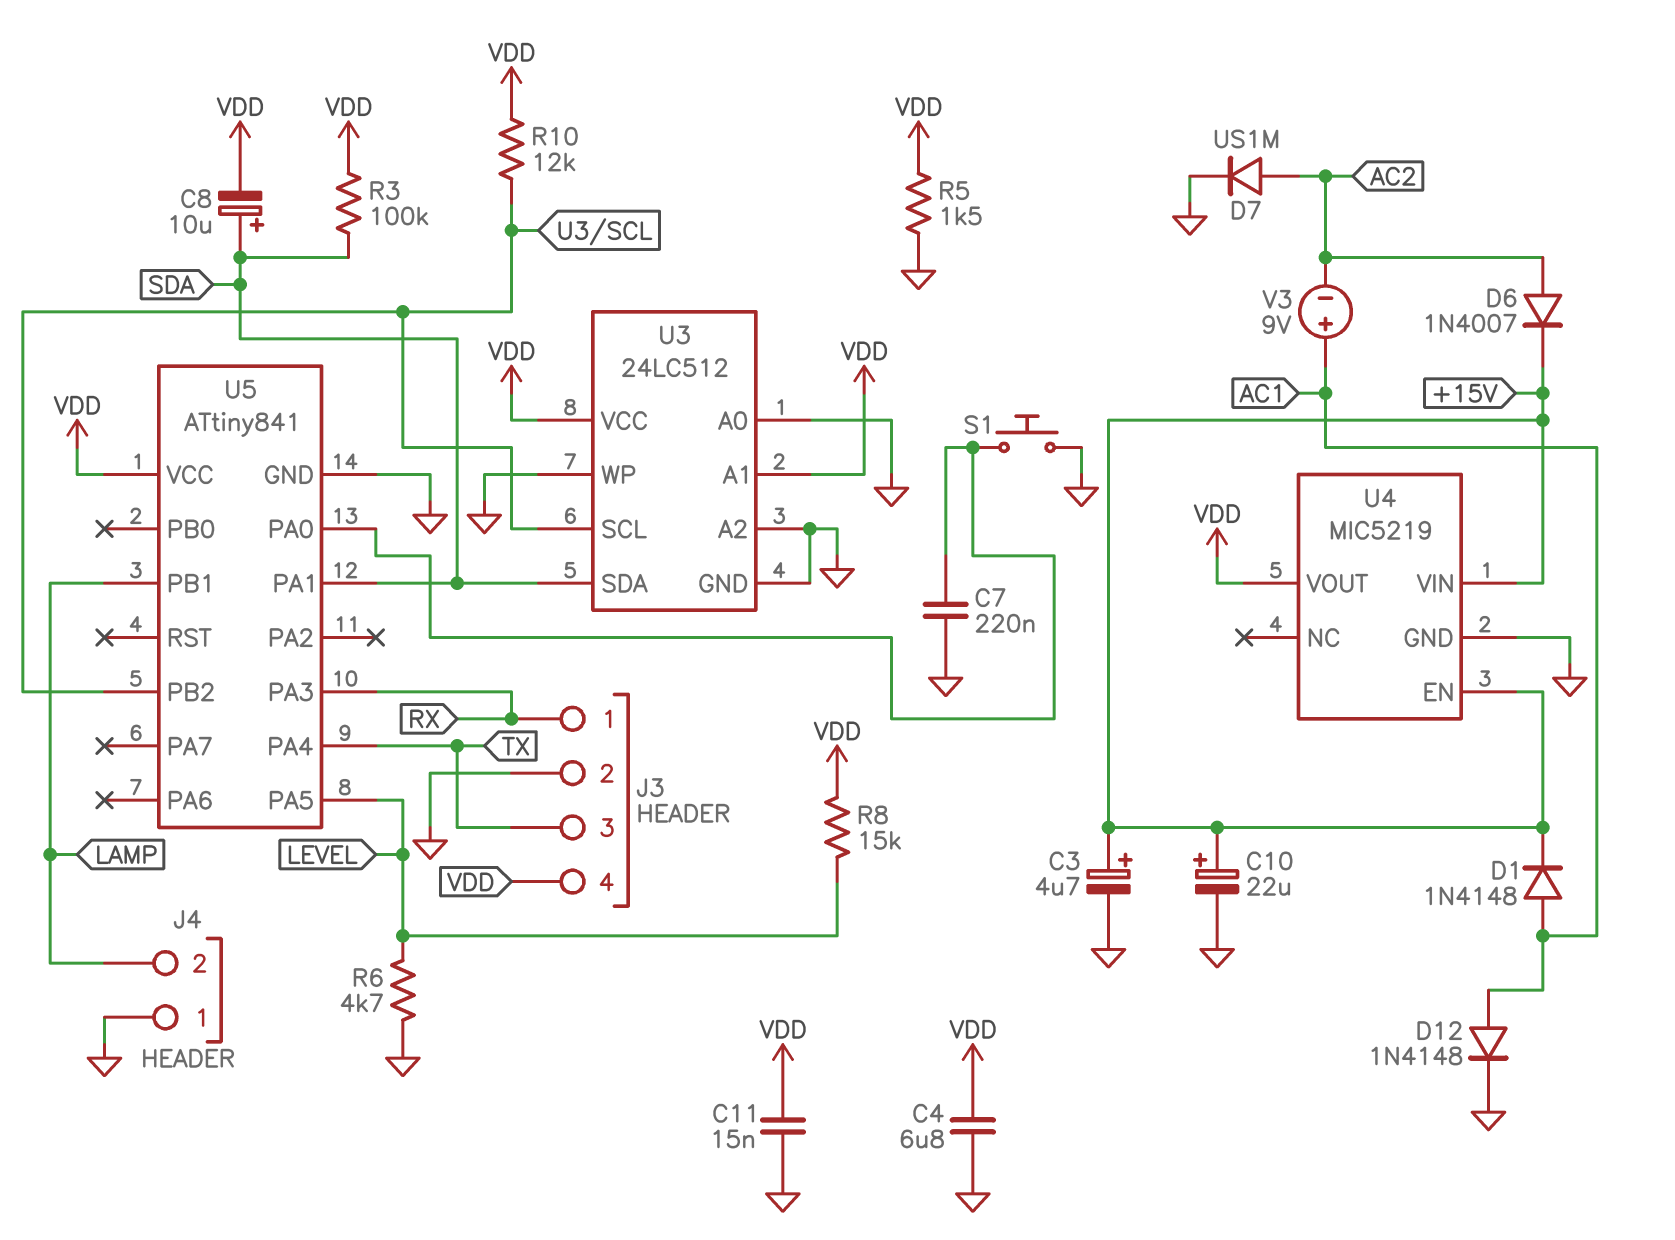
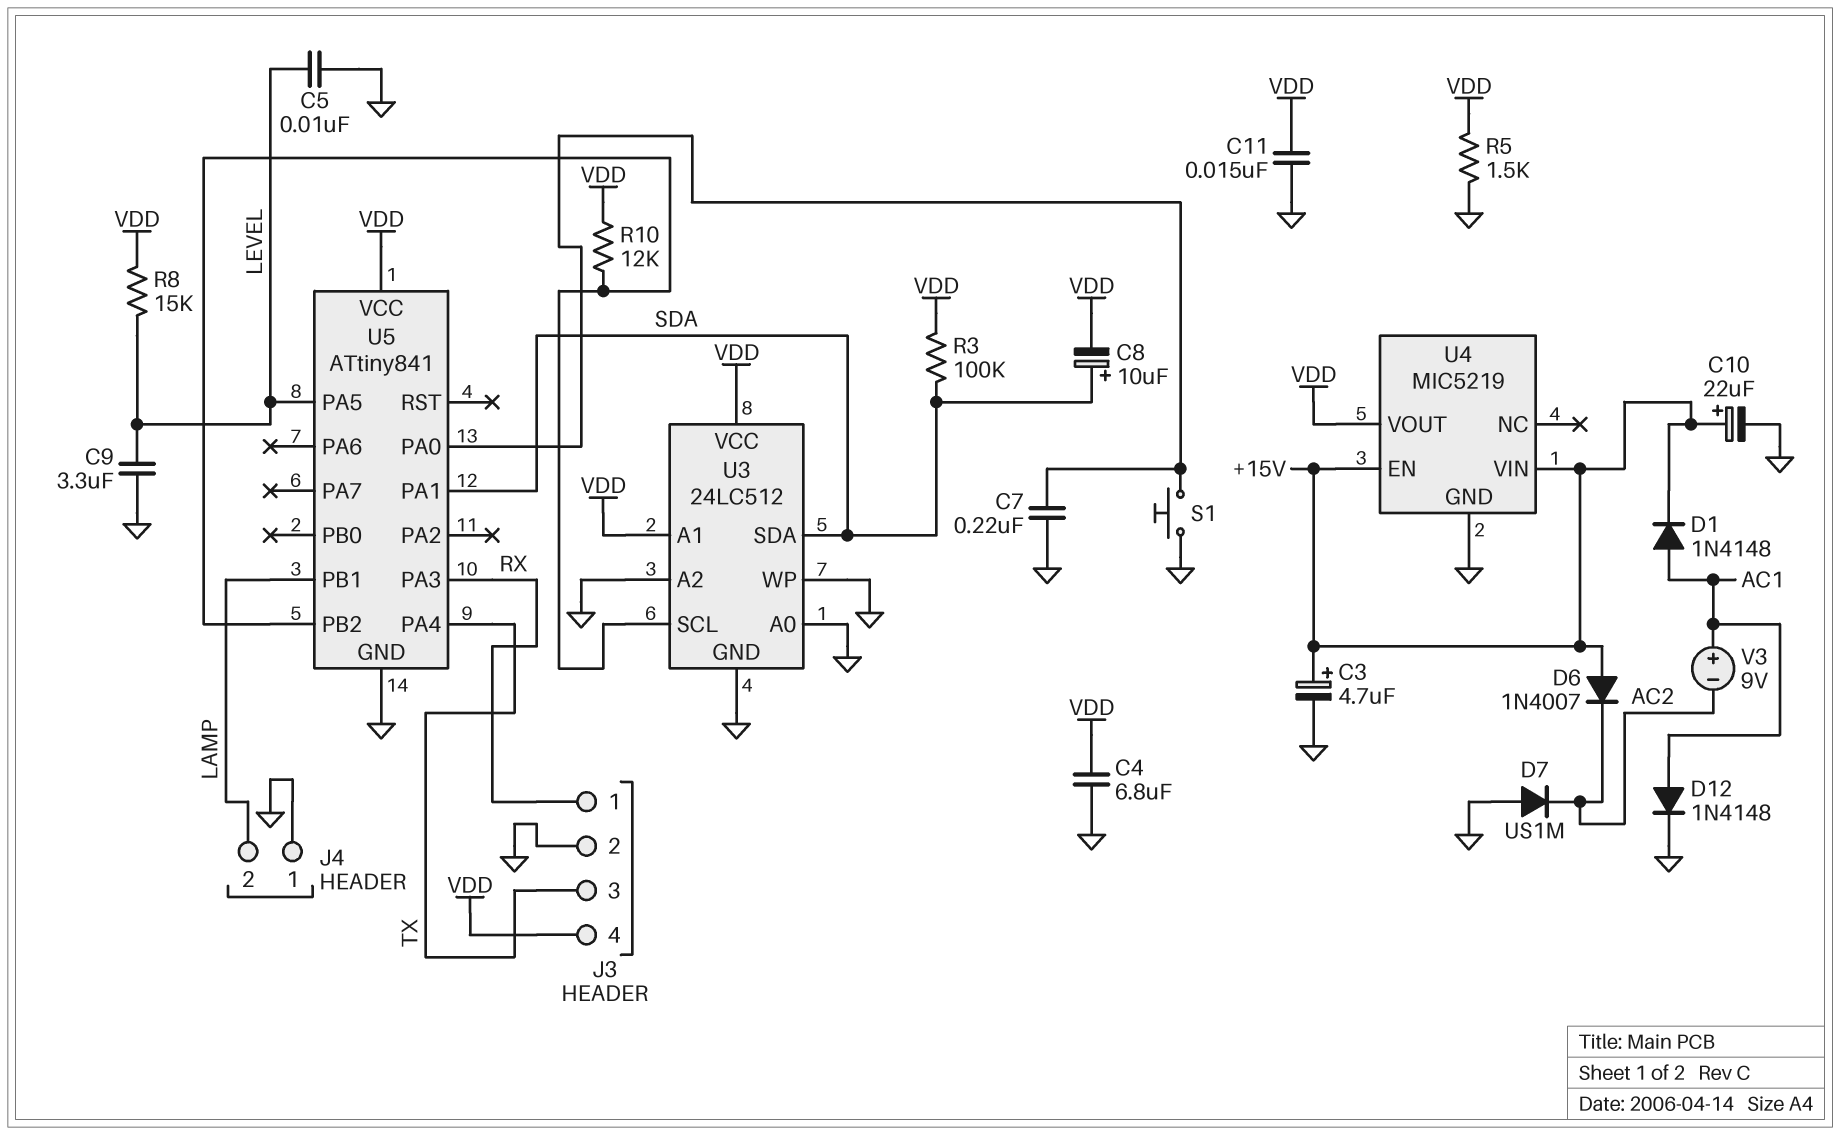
C5: none -> 10nF (GND, LEVEL)
C9: none -> 3.3uF (GND, LEVEL)
D6: diode 1N4007 (A AC2, K +15V) -> diode 1N4007 (A +15V, K AC2)
D7: diode US1M (A AC2, K GND) -> diode US1M (A GND, K AC2)
R6: 4.7k (GND, LEVEL) -> none

